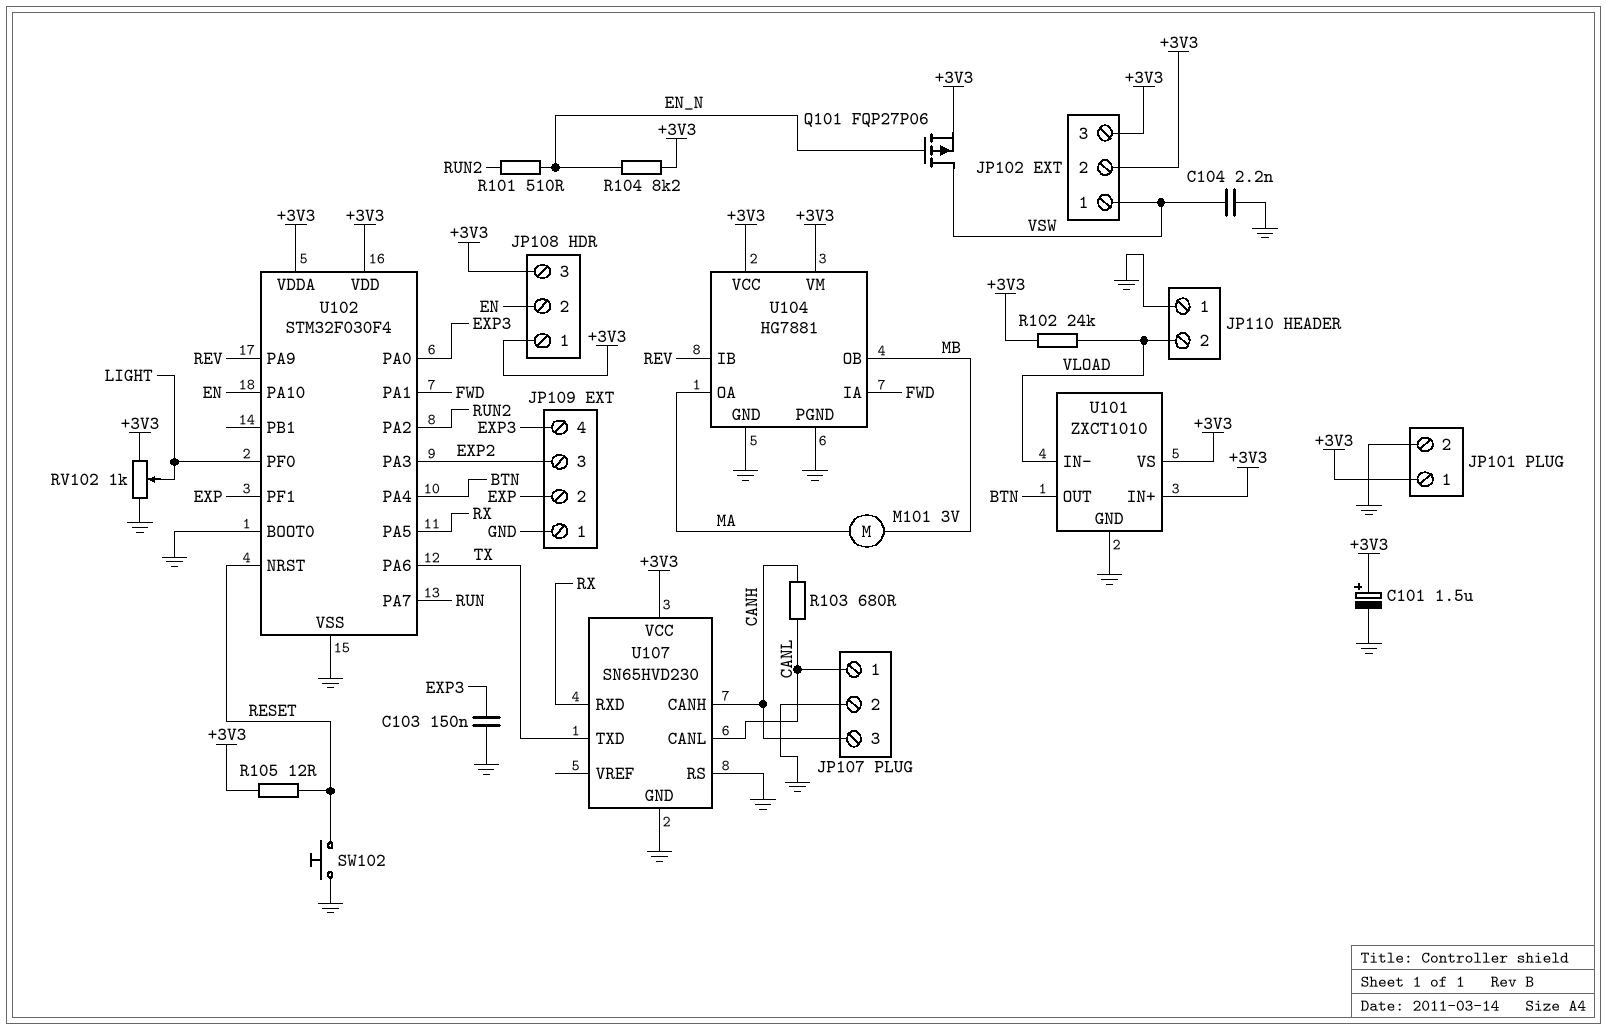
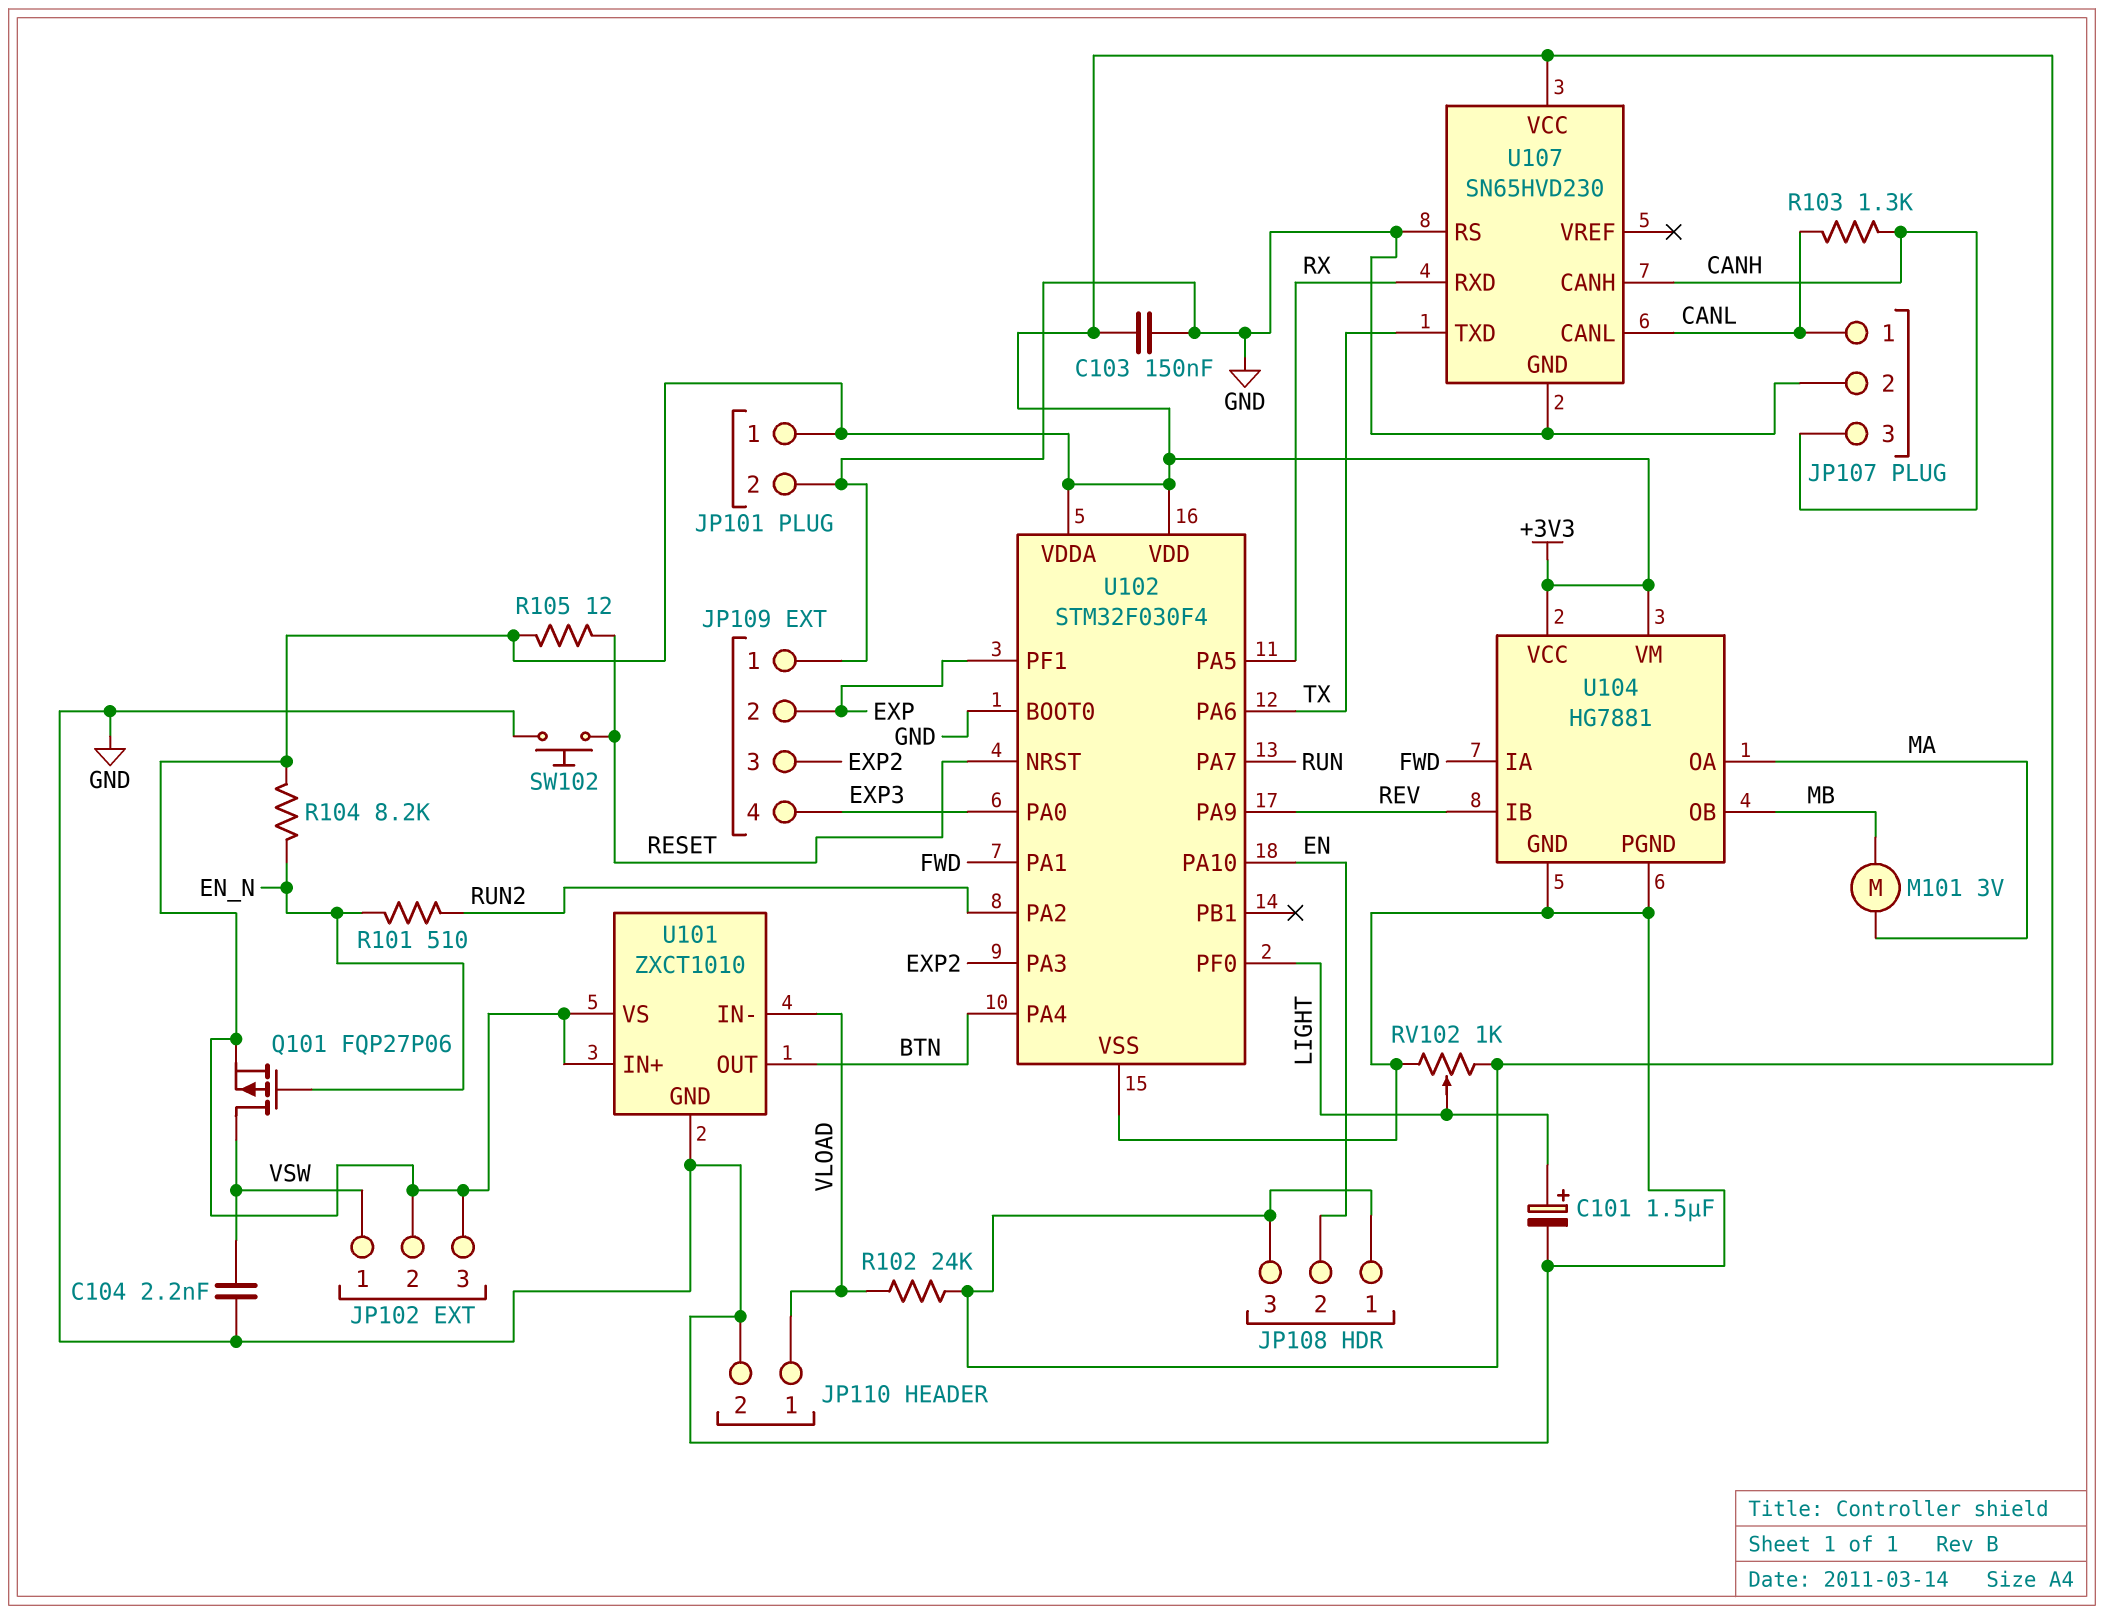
C101: 1.5uF (plus +3V3, minus GND) -> 1.5uF (plus LIGHT, minus GND)
C103: 150nF (EXP3, GND) -> 150nF (+3V3, GND)
JP110 pin 1: GND -> VLOAD
JP110 pin 2: VLOAD -> GND
R103: 680 (CANH, CANL) -> 1.3k (CANH, CANL)

